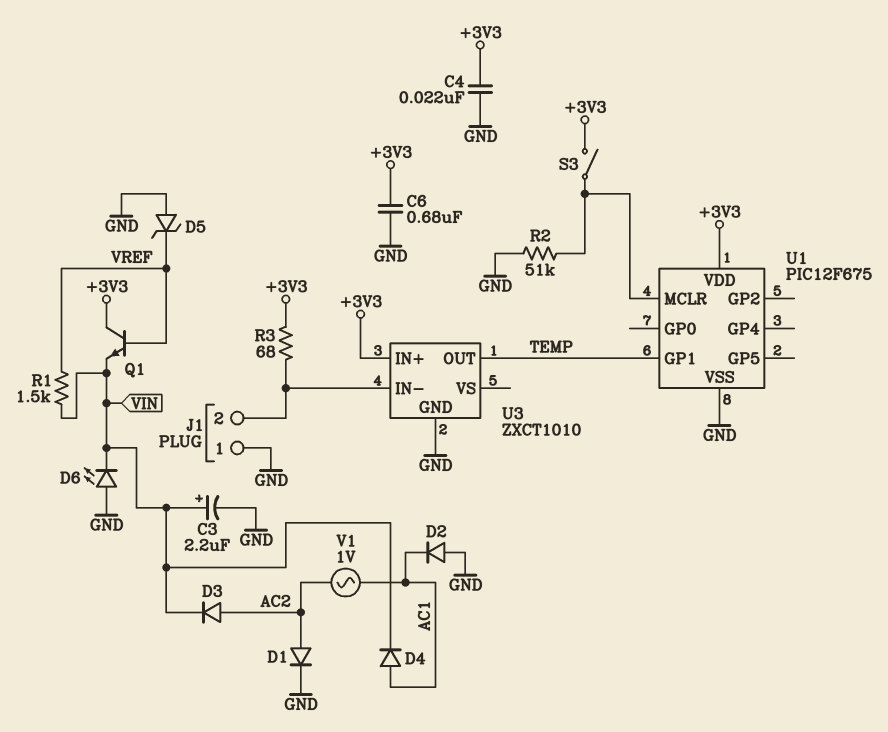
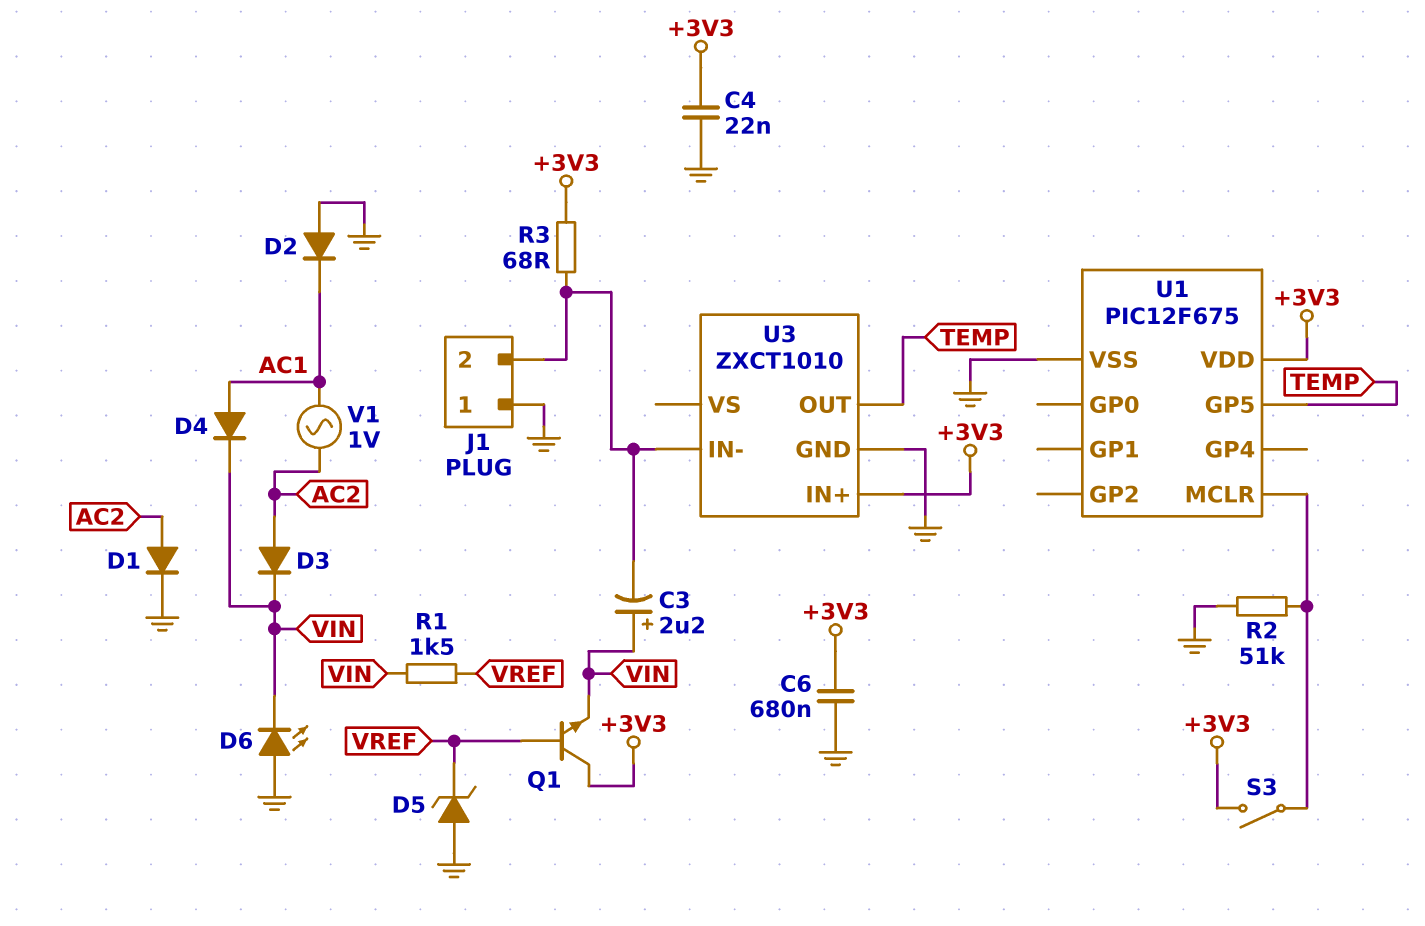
C3: 2.2uF (plus VIN, minus GND) -> 2.2uF (plus VIN, minus J1/2)
U1 pin GP1: TEMP -> none
U1 pin GP5: none -> TEMP

